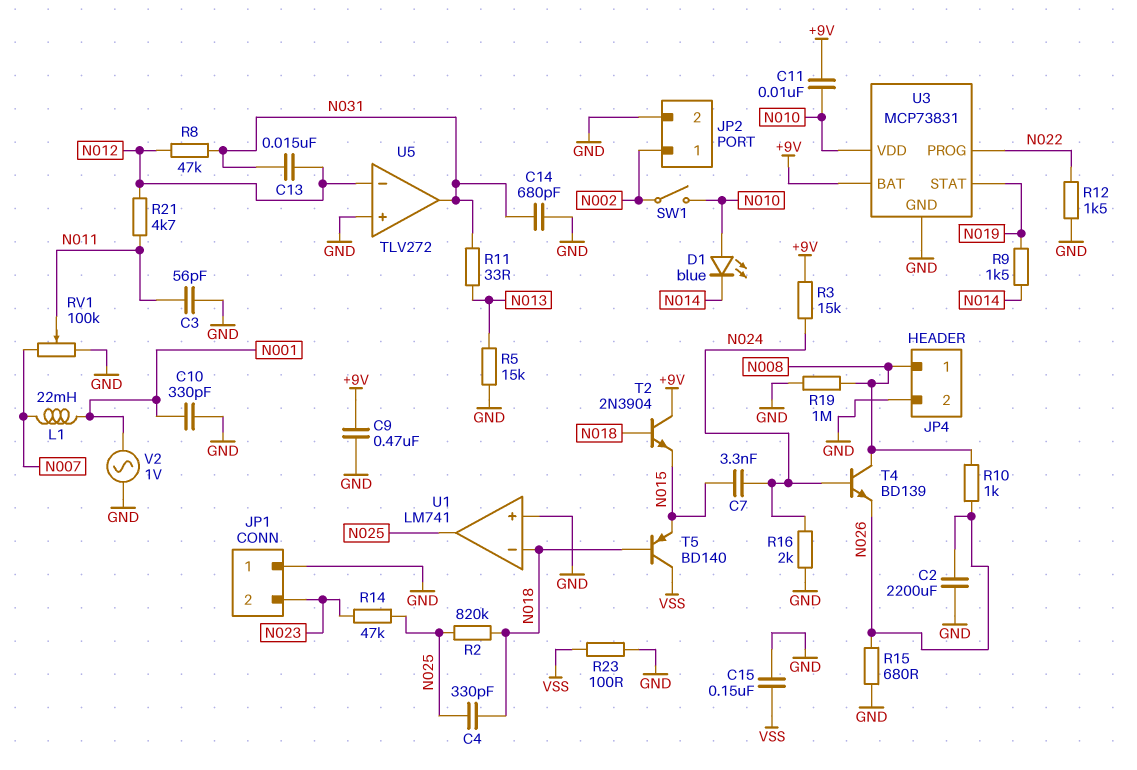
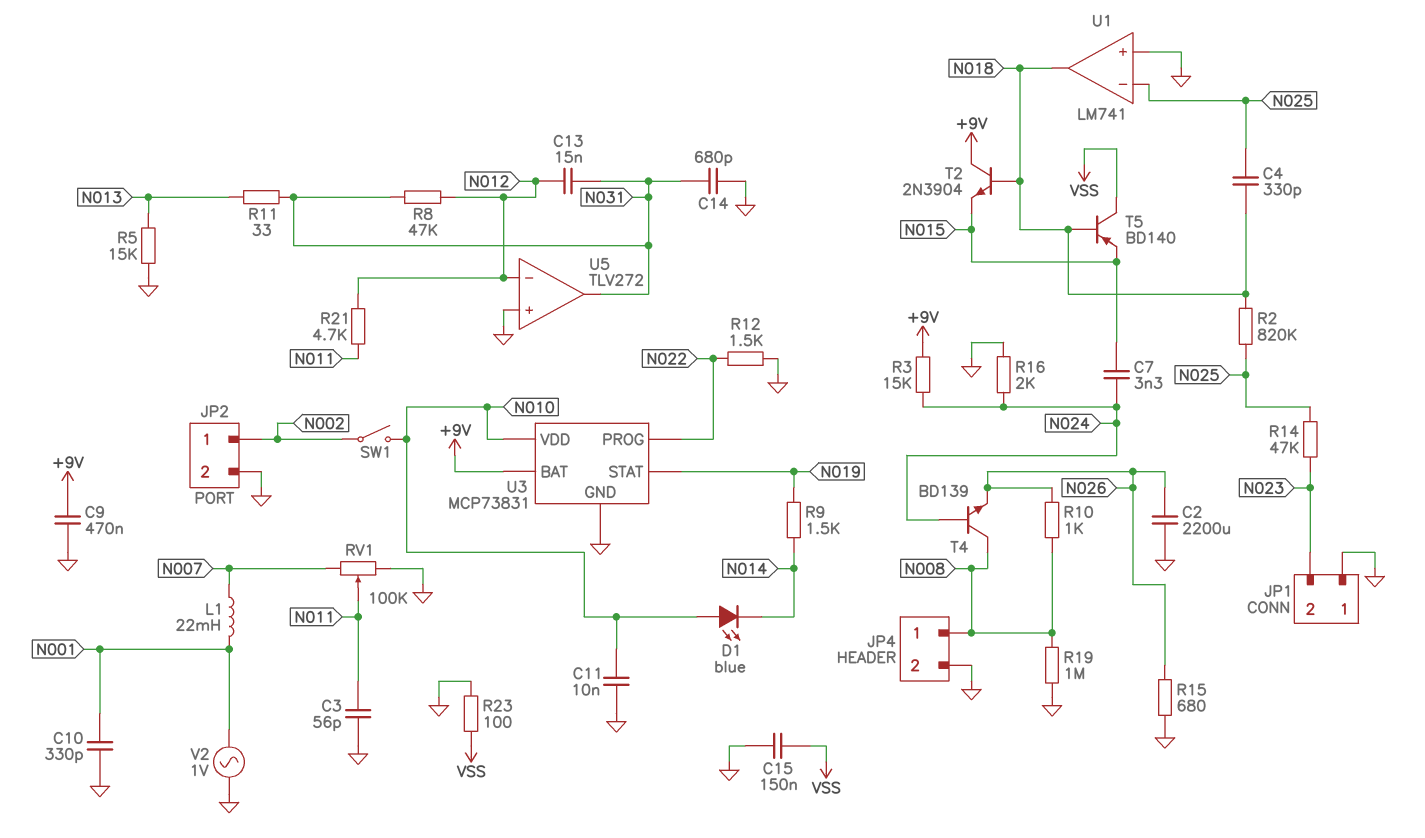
C11: 10nF (+9V, N010) -> 10nF (GND, N010)
U1 pin in-: N018 -> N025
U1 pin out: N025 -> N018

